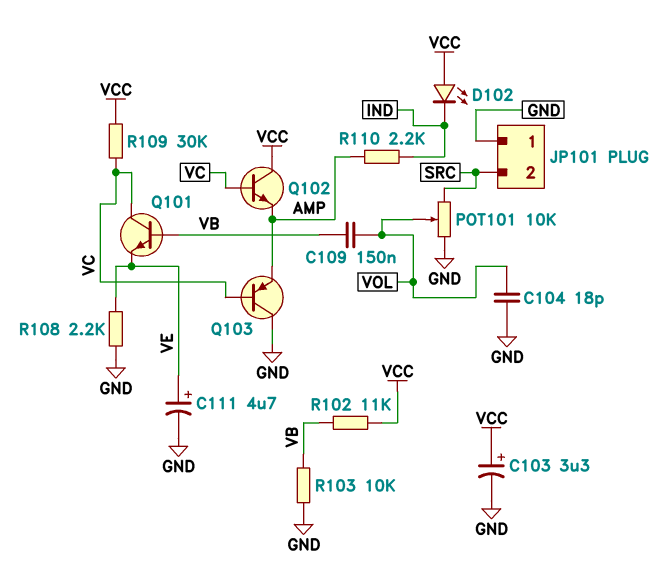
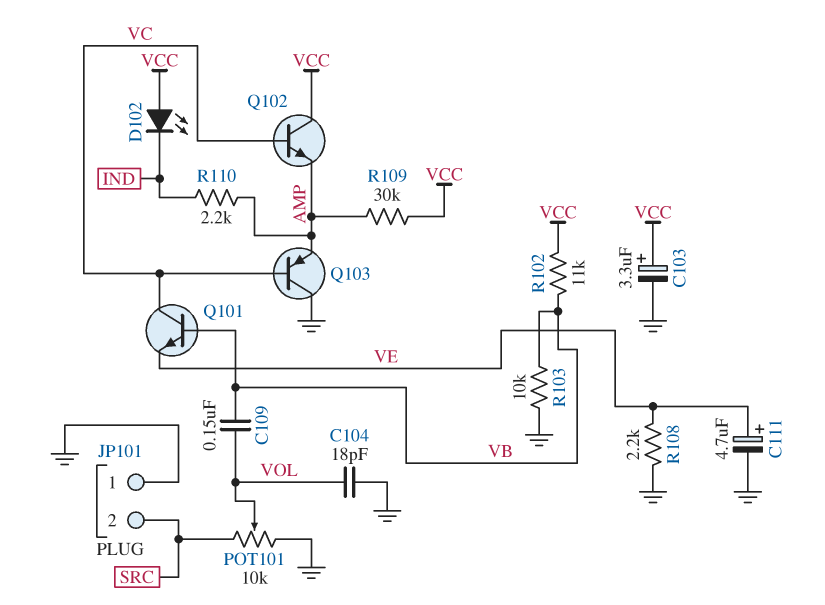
R109: 30k (VC, VCC) -> 30k (AMP, VCC)

